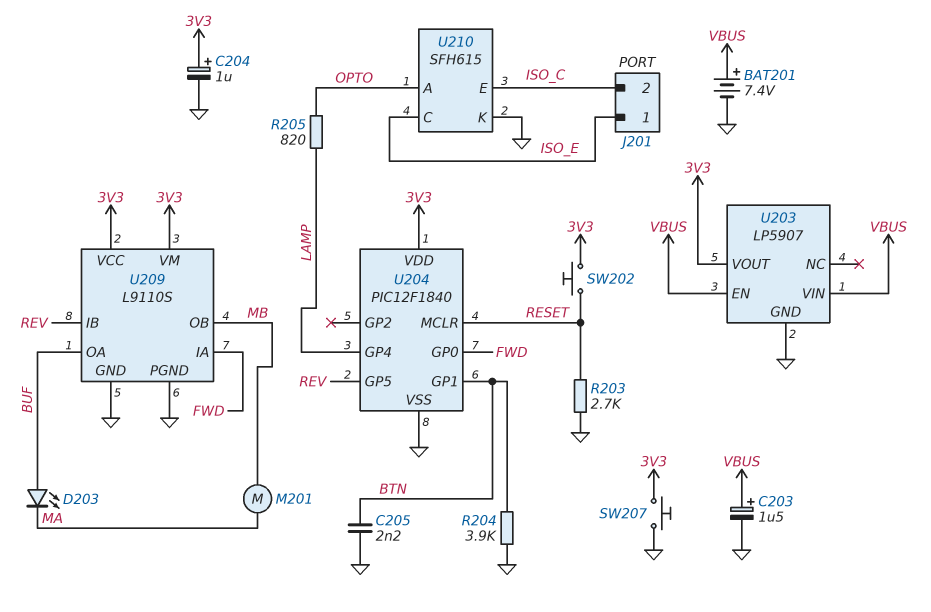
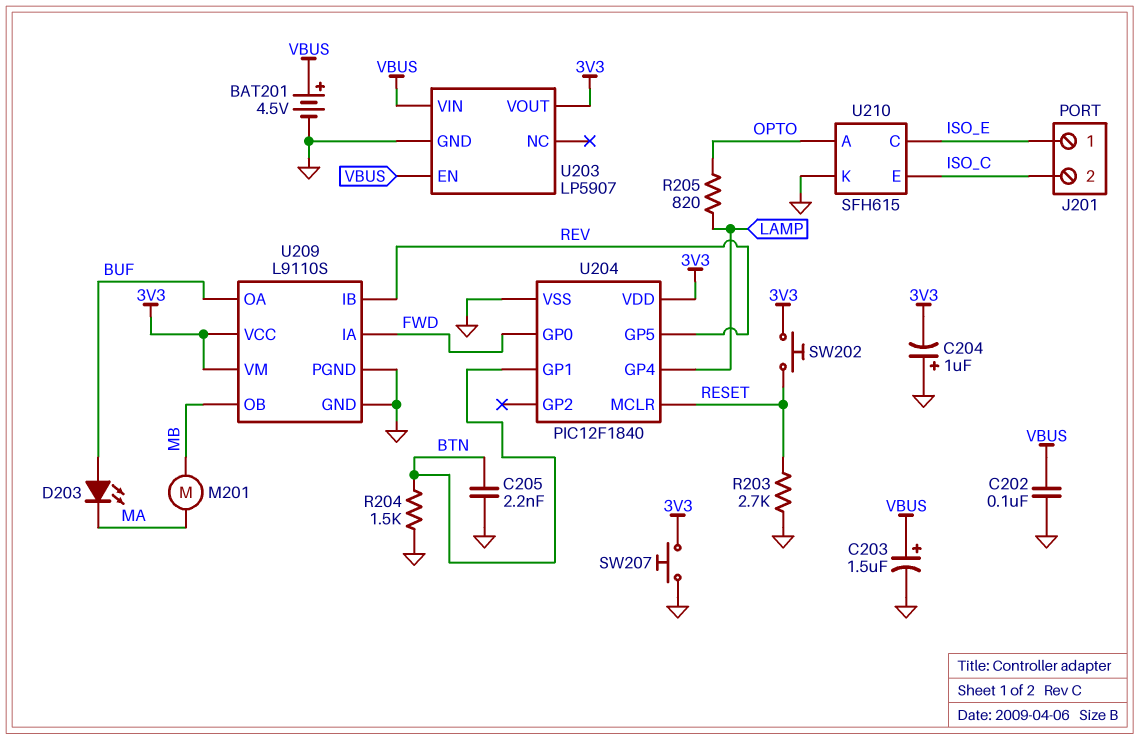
BAT201: 7.4V (plus VBUS, minus GND) -> 4.5V (plus VBUS, minus GND)
C202: none -> 100nF (GND, VBUS)
C204: 1uF (plus 3V3, minus GND) -> 1uF (plus GND, minus 3V3)
R204: 3.9k (BTN, GND) -> 1.5k (BTN, GND)

